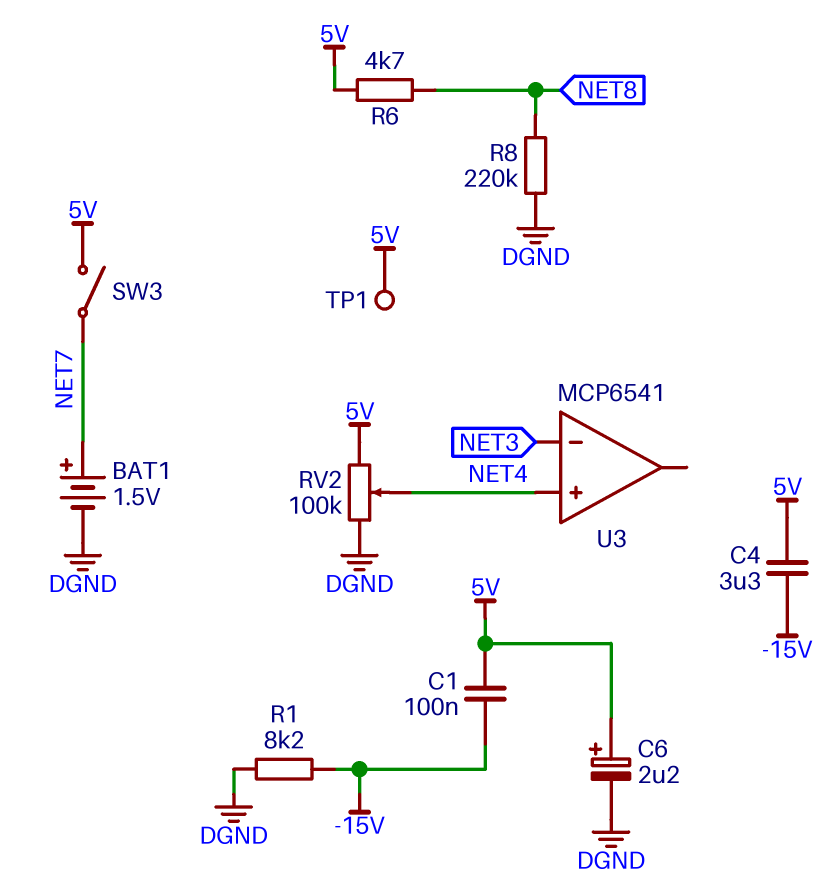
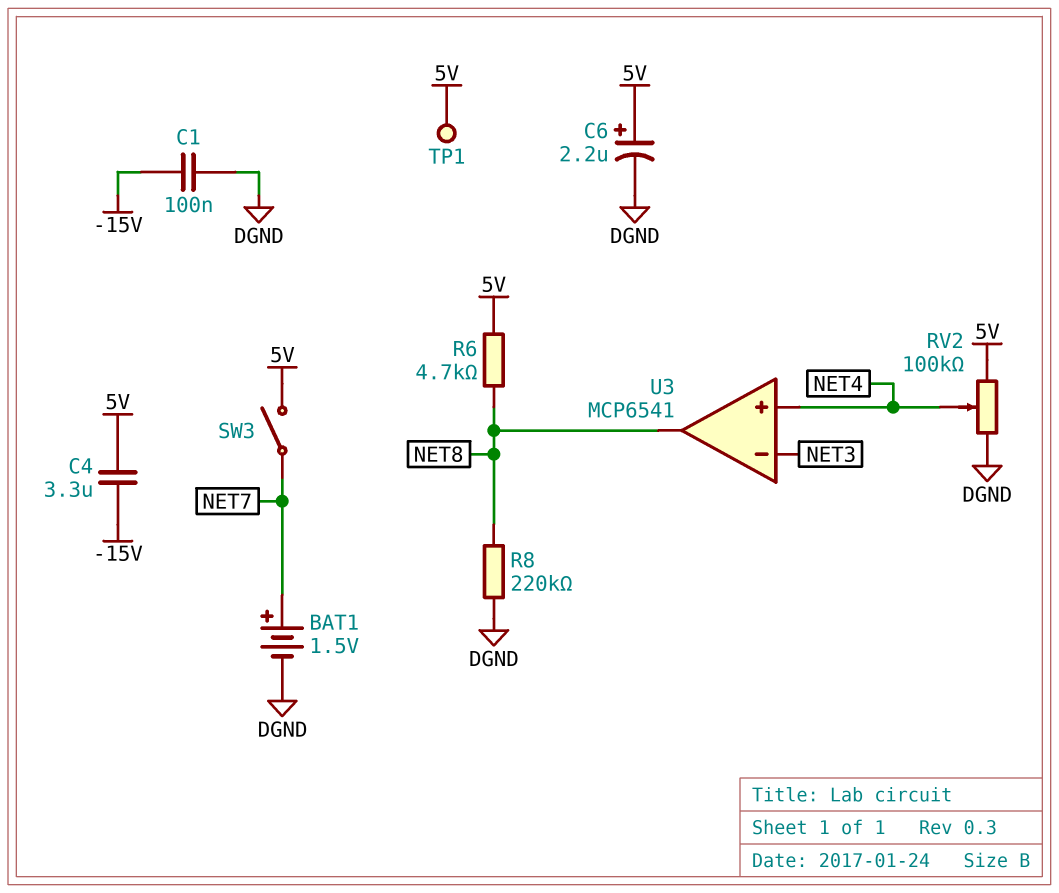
C1: 100nF (-15V, 5V) -> 100nF (-15V, DGND)
R1: 8.2k (-15V, DGND) -> none
U3 pin out: none -> NET8

